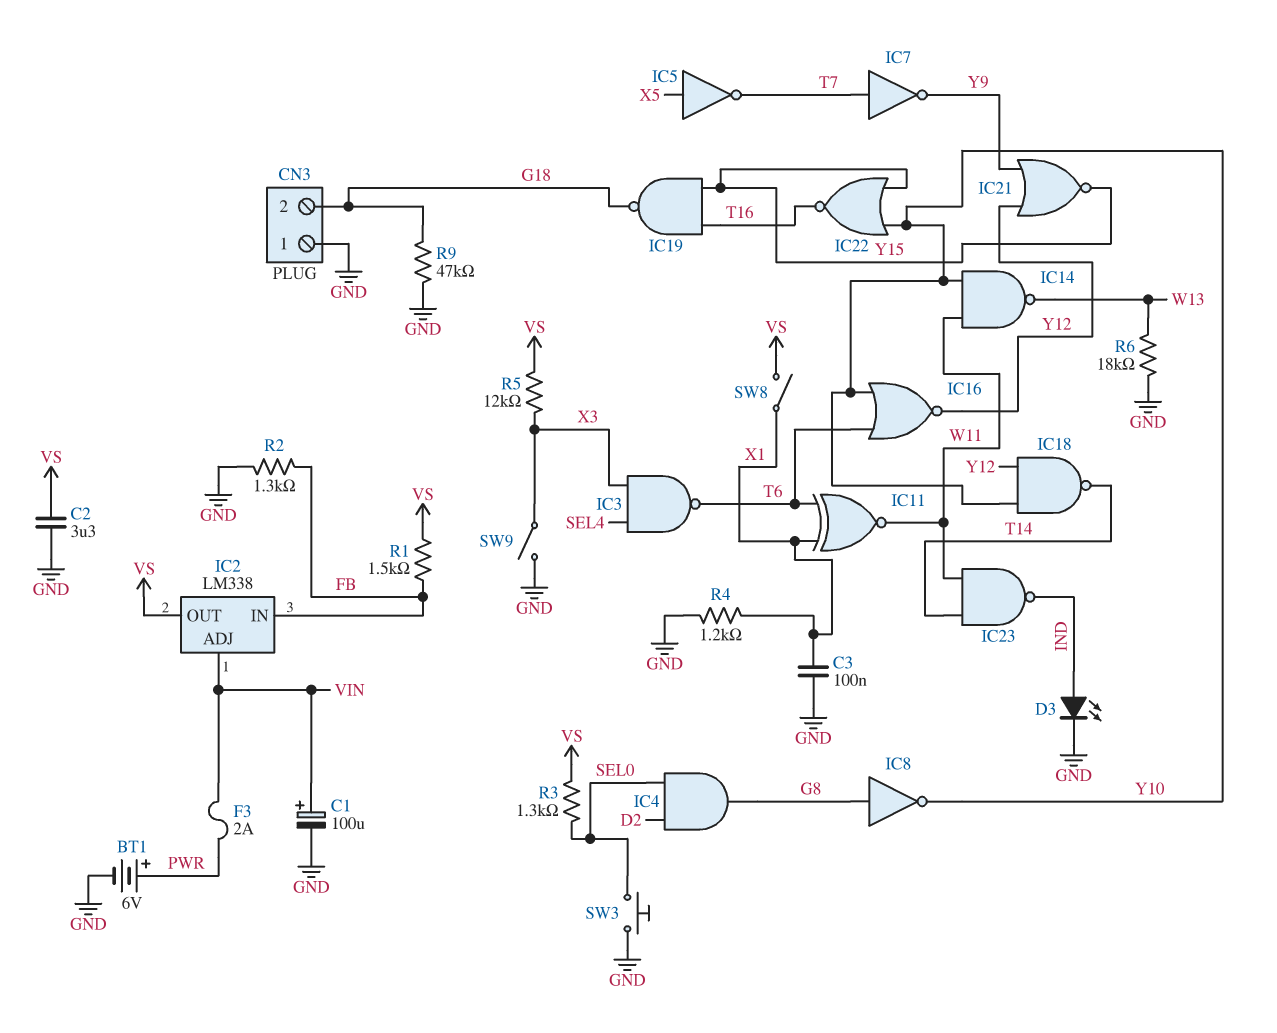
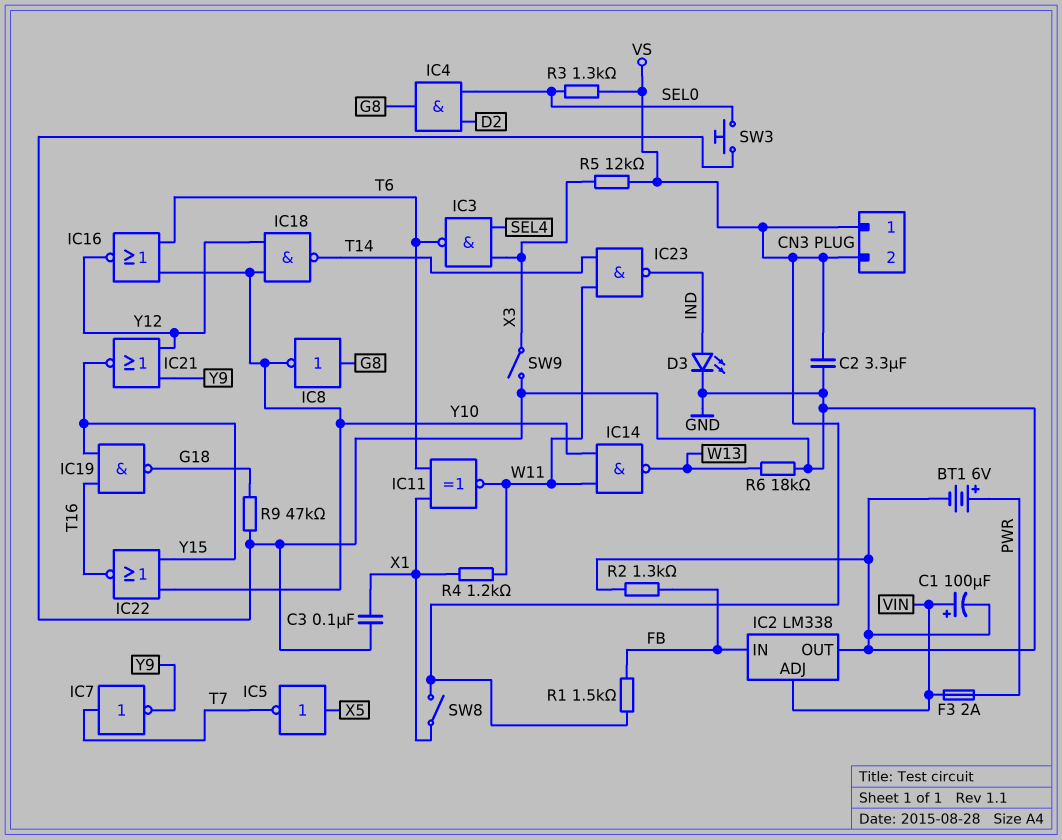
CN3 pin 1: GND -> VS
CN3 pin 2: G18 -> VS
IC2 pin OUT: VS -> GND
R4: 1.2k (GND, X1) -> 1.2k (W11, X1)

